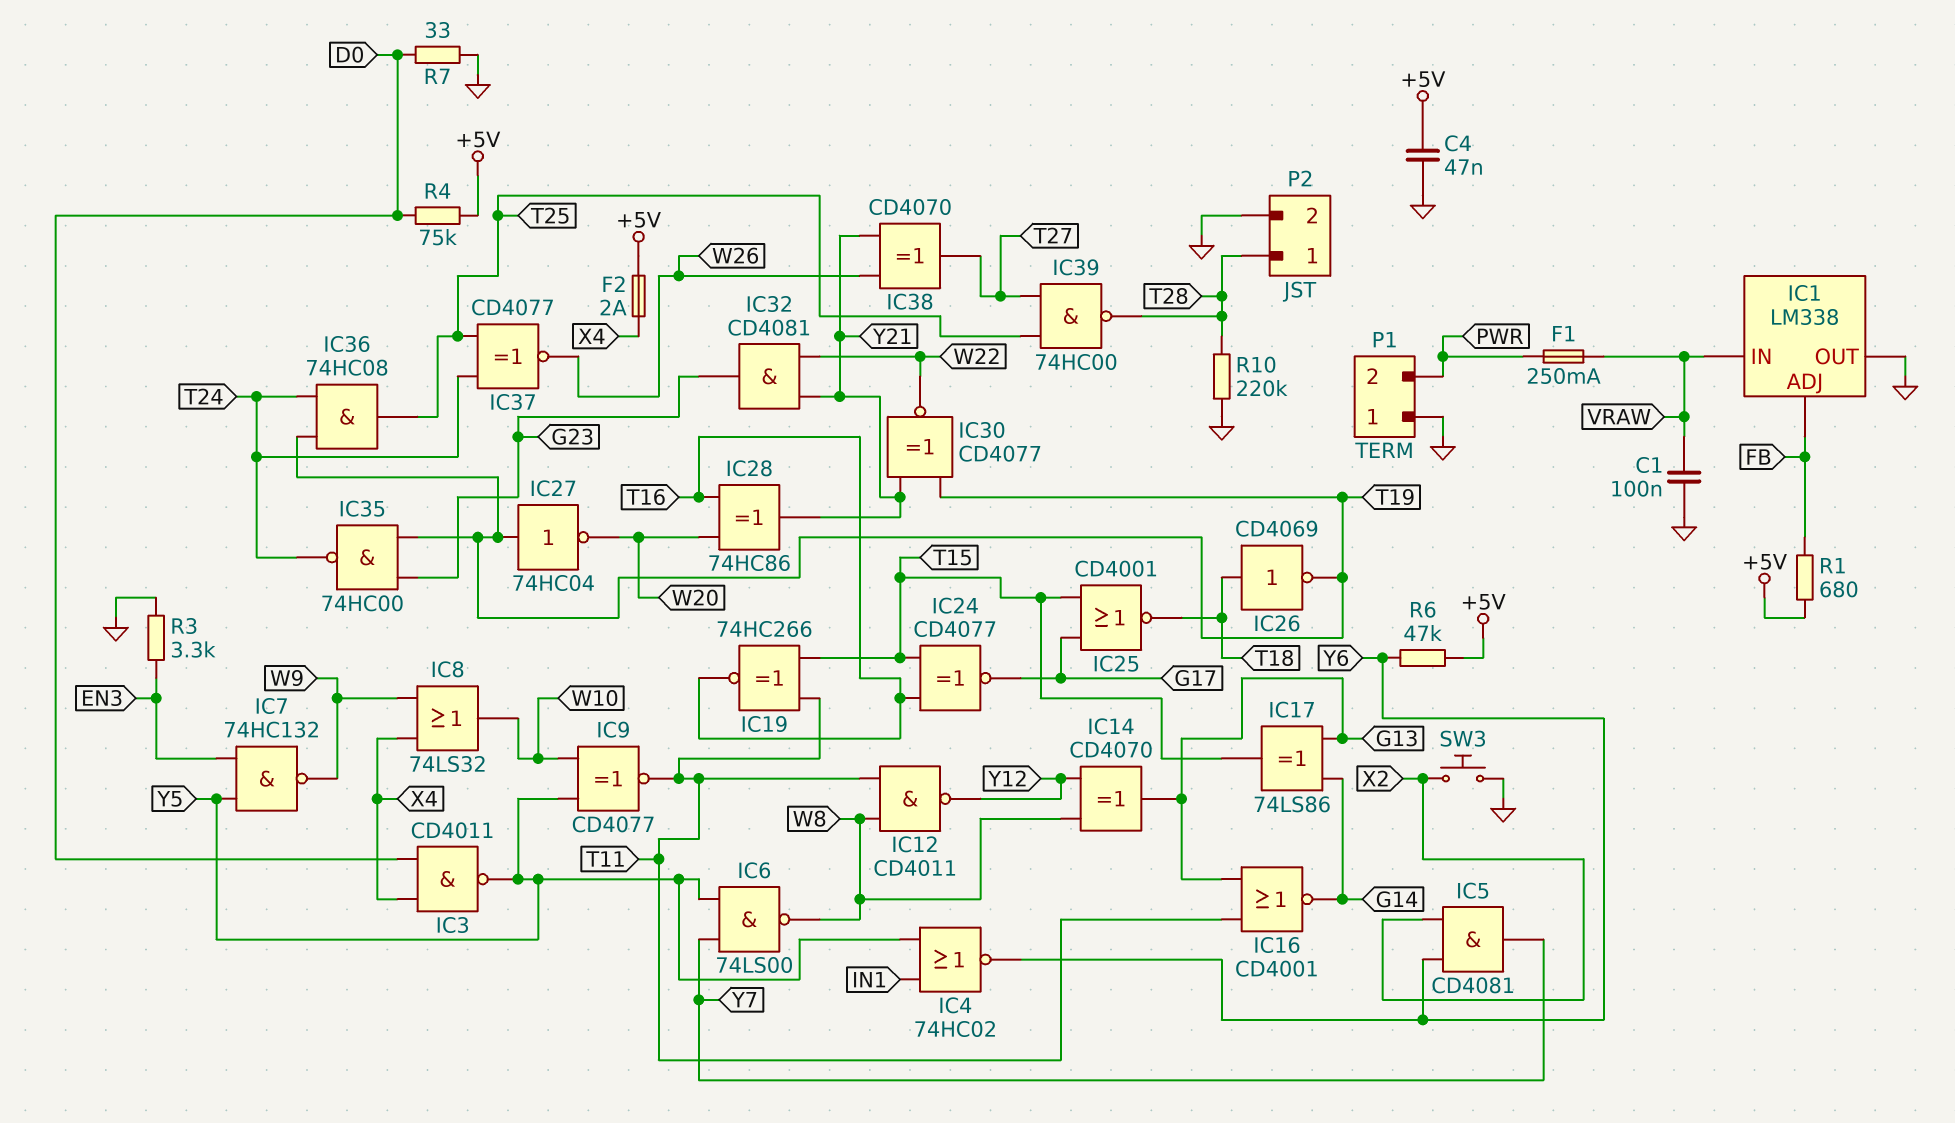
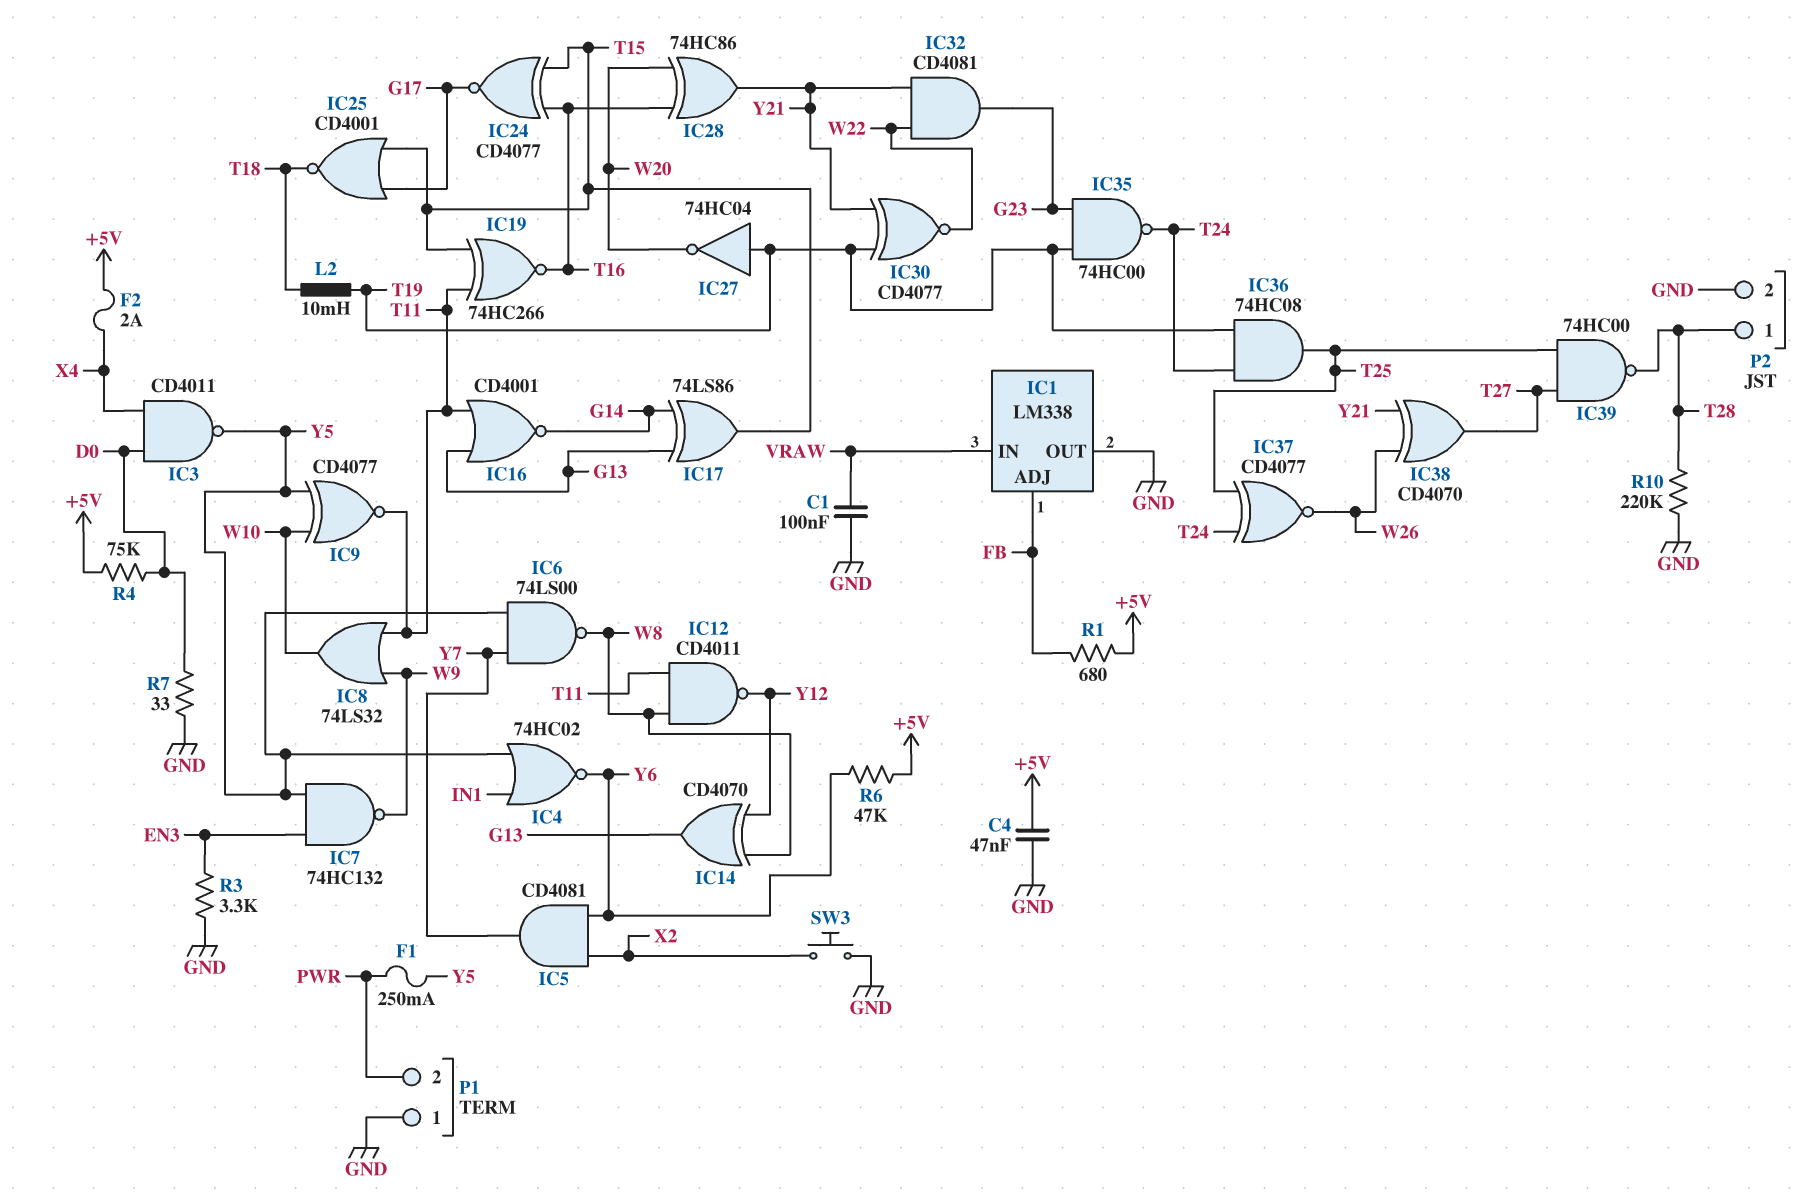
F1: 250mA (PWR, VRAW) -> 250mA (PWR, Y5)
IC8: OR 74LS32 (in W9, in X4, out W10) -> OR 74LS32 (in T11, in W9, out W10)
IC26: NOT CD4069 (in T18, out T19) -> none
L2: none -> 10mH (T18, T19)

